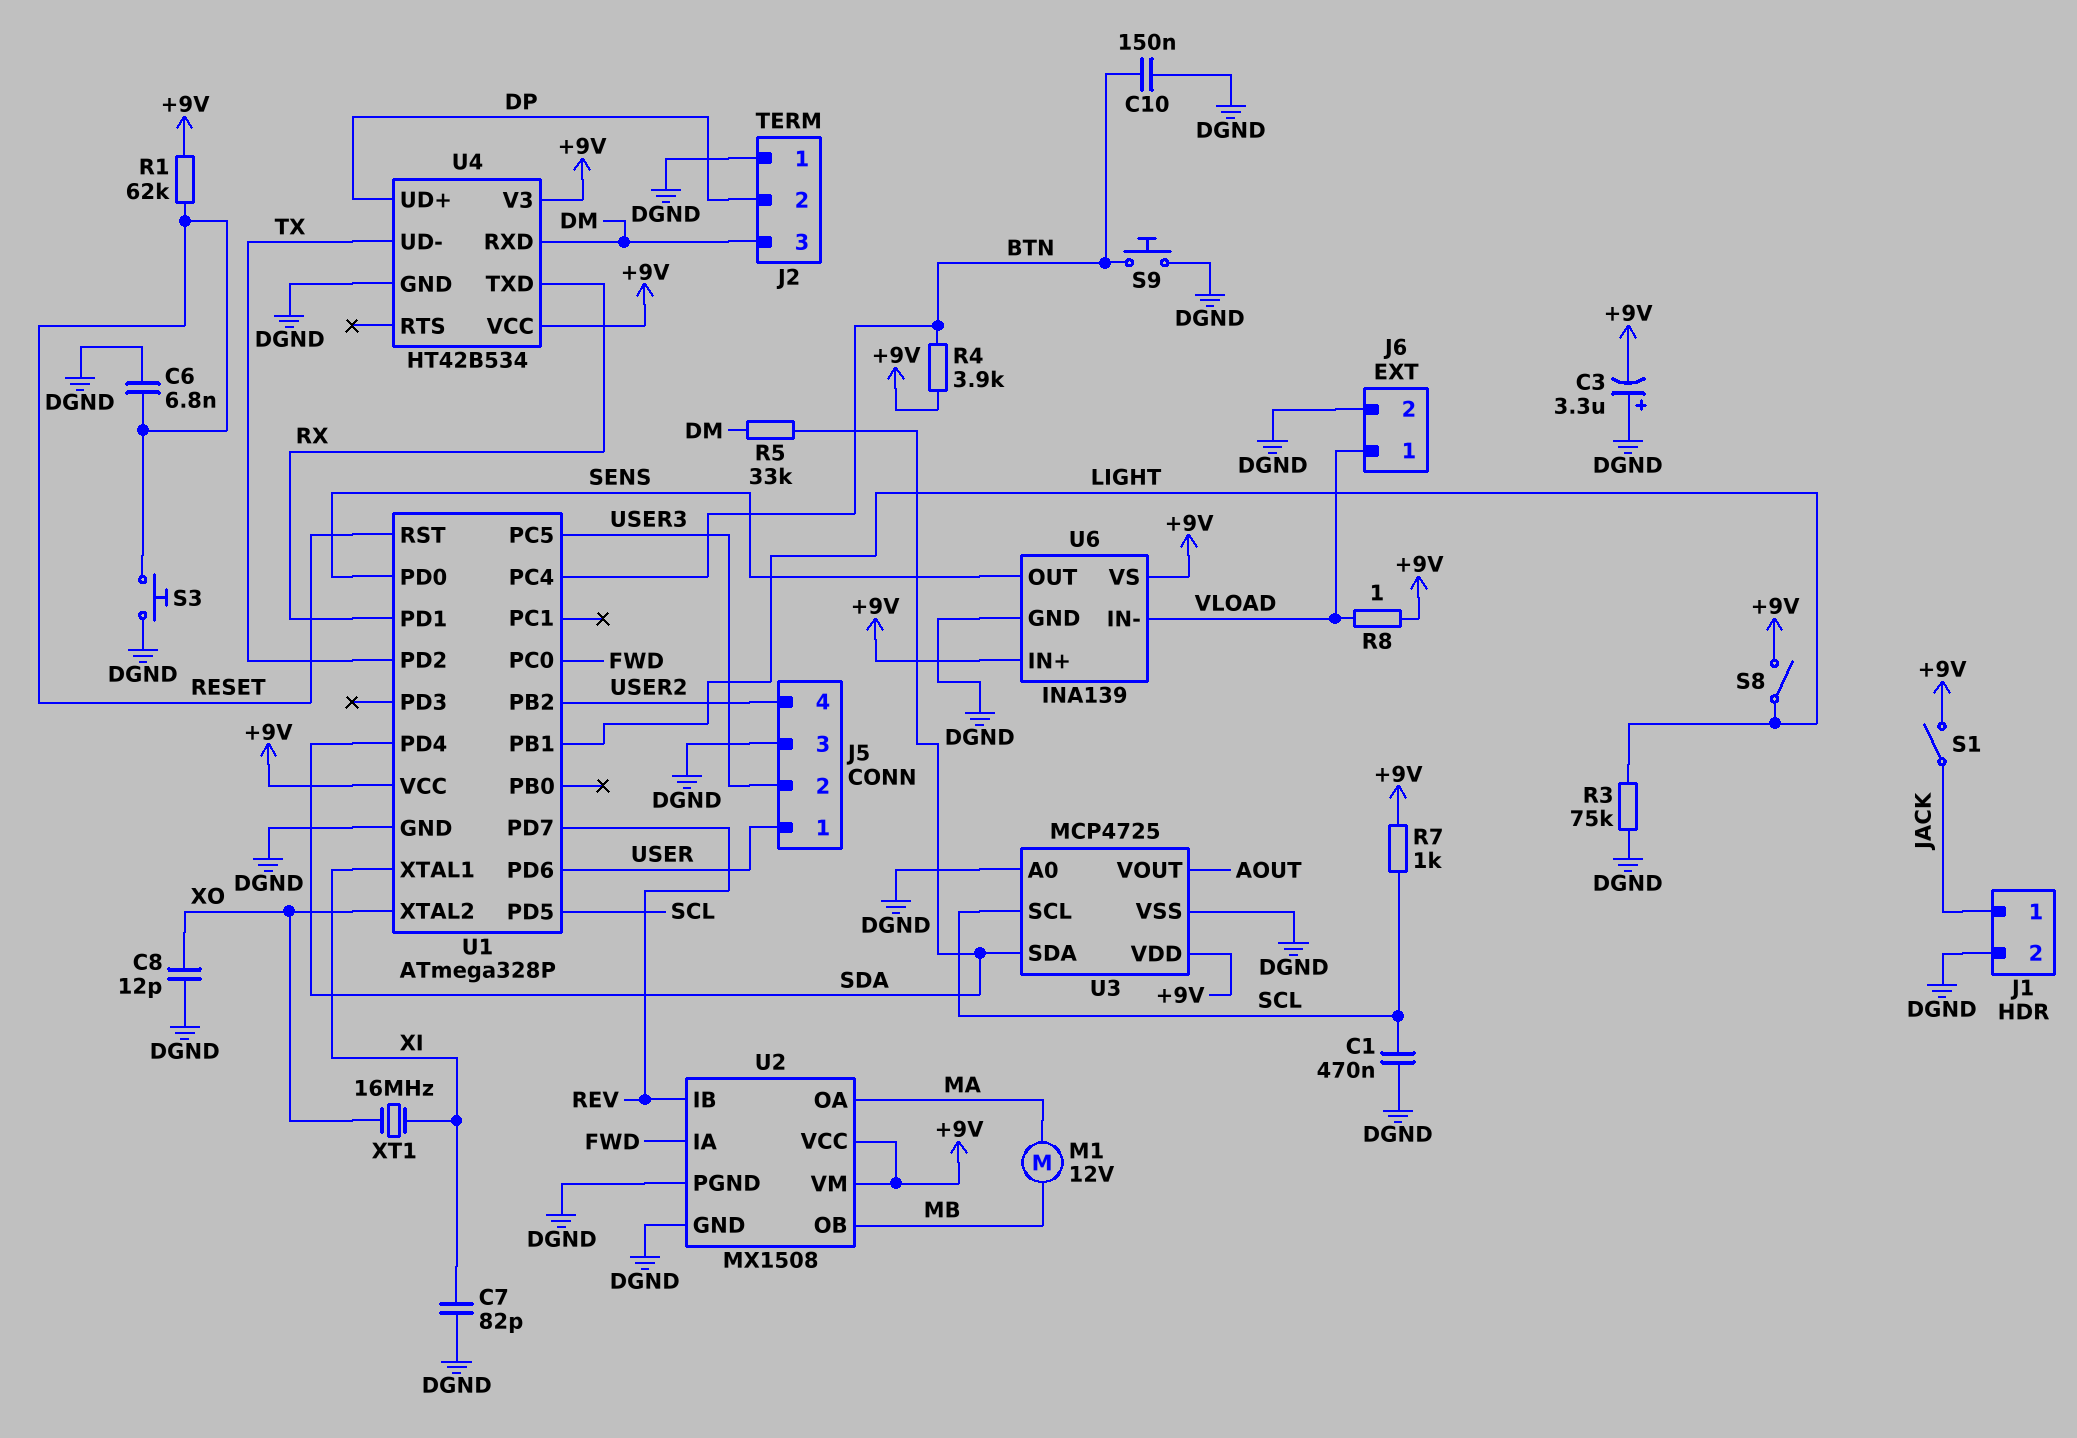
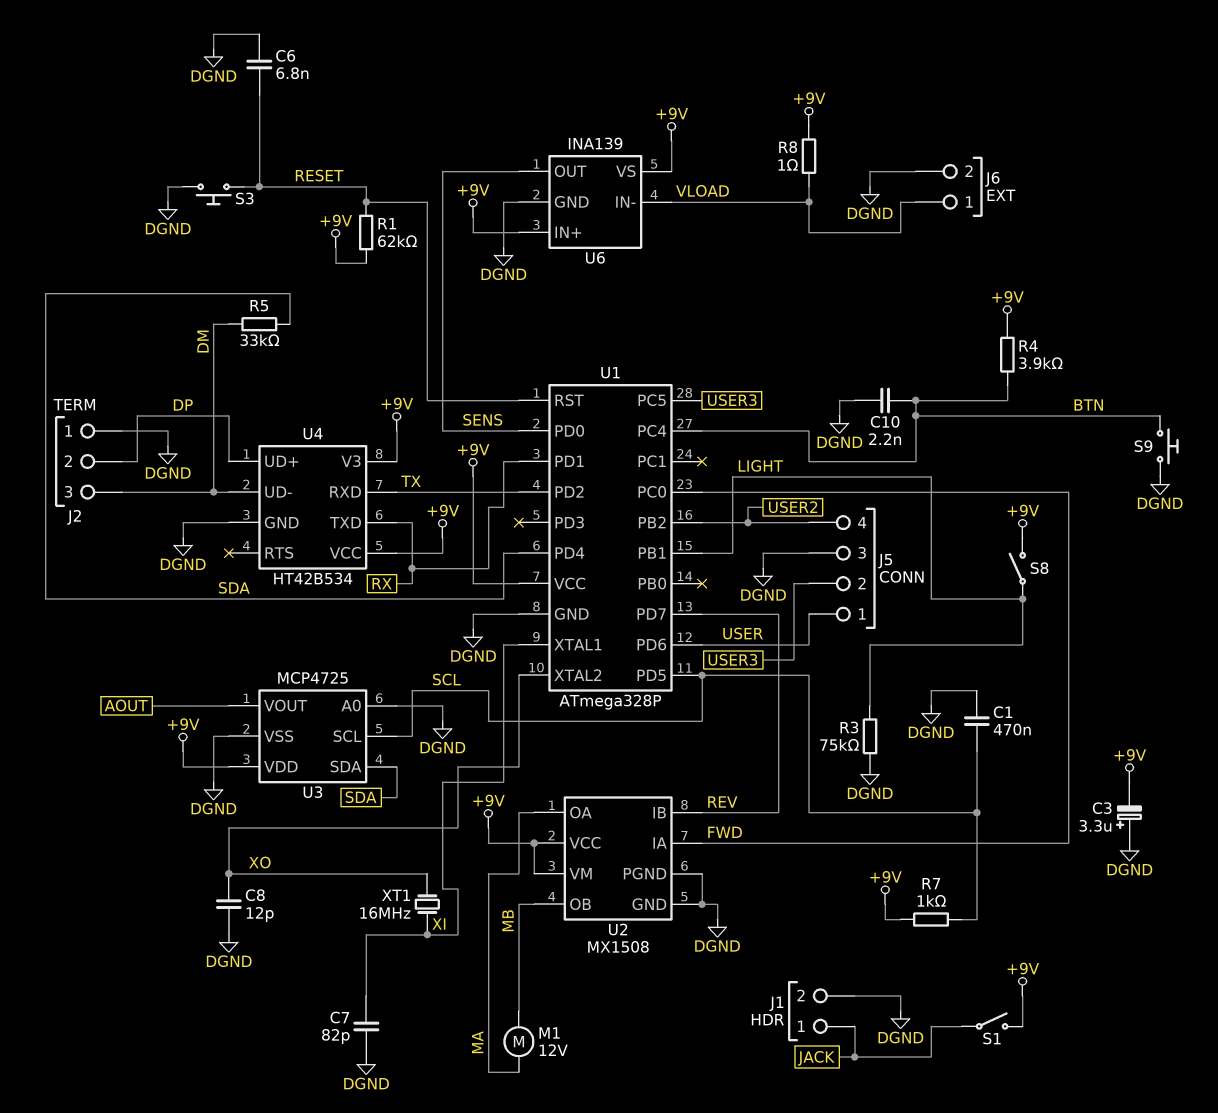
C10: 150nF (BTN, DGND) -> 2.2nF (BTN, DGND)
U4 pin RXD: DM -> TX
U4 pin UD-: TX -> DM

